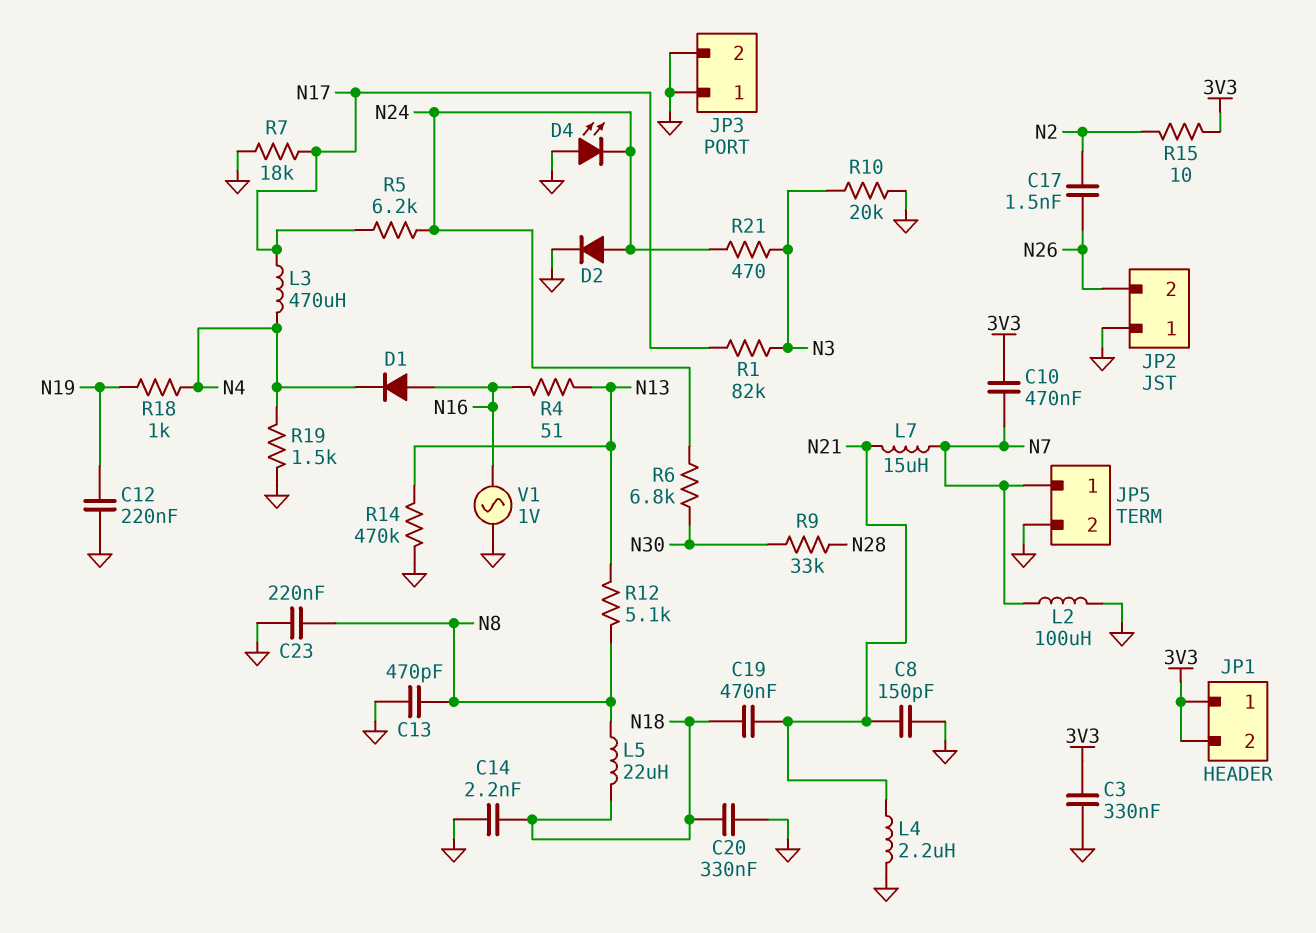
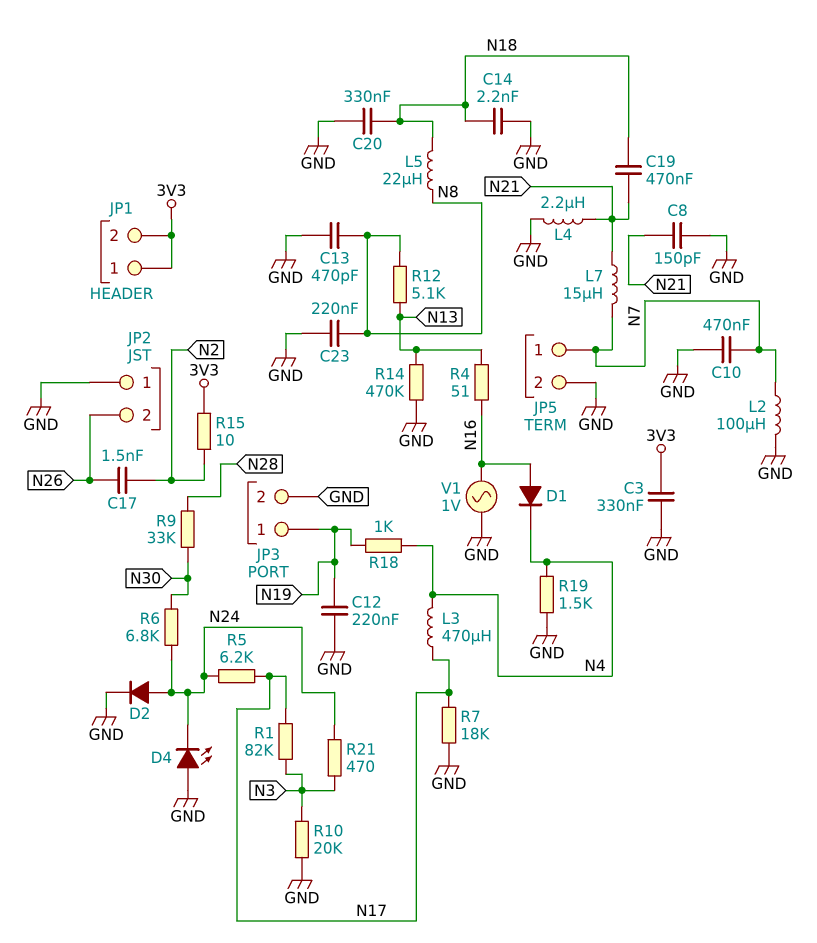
C10: 470nF (3V3, N7) -> 470nF (GND, N7)
JP3 pin 1: GND -> N19

